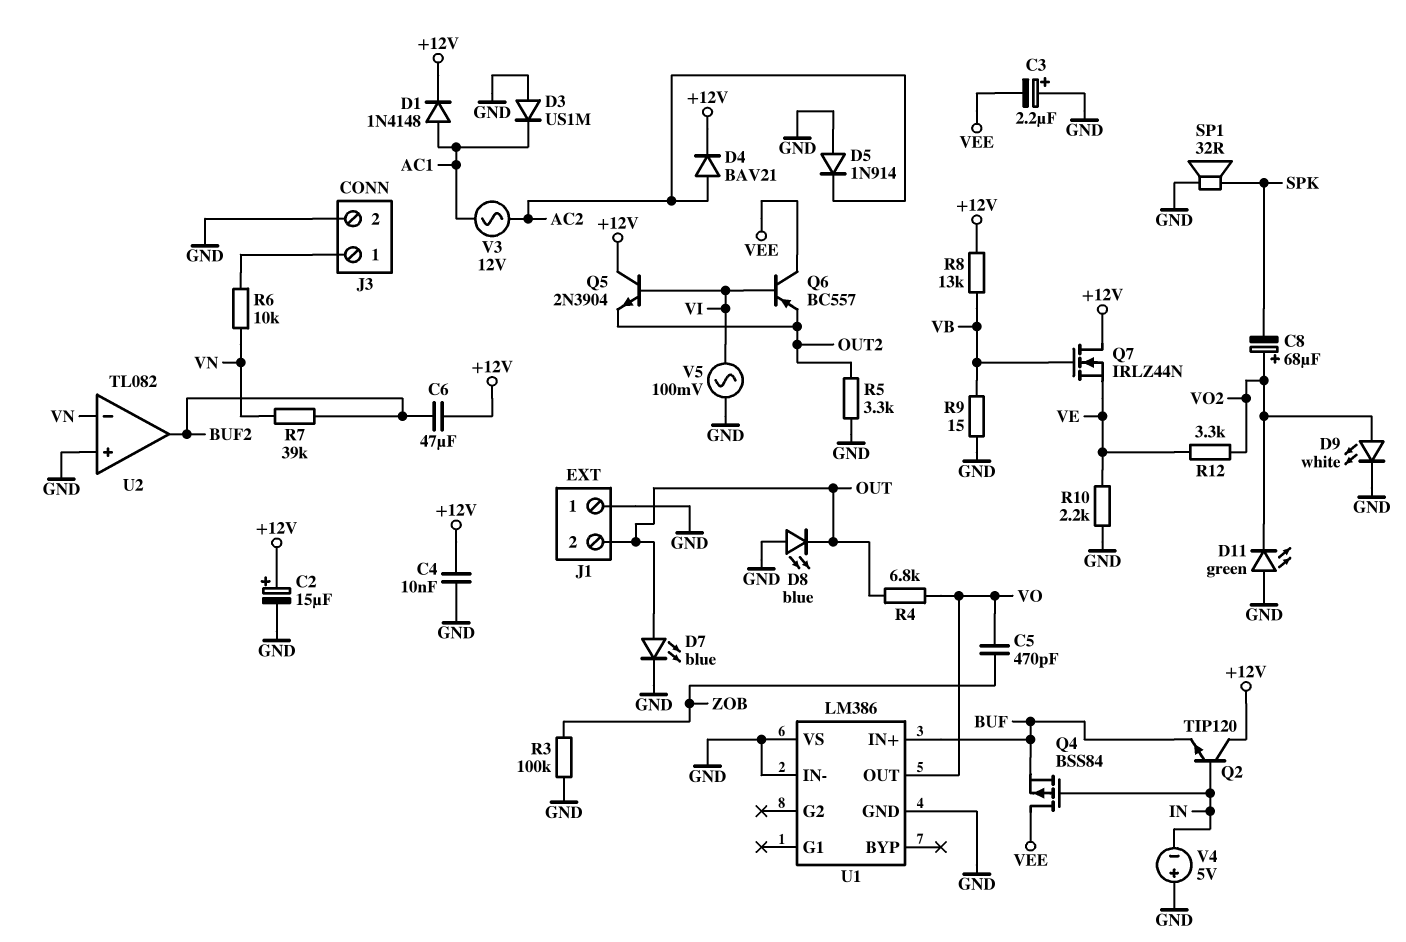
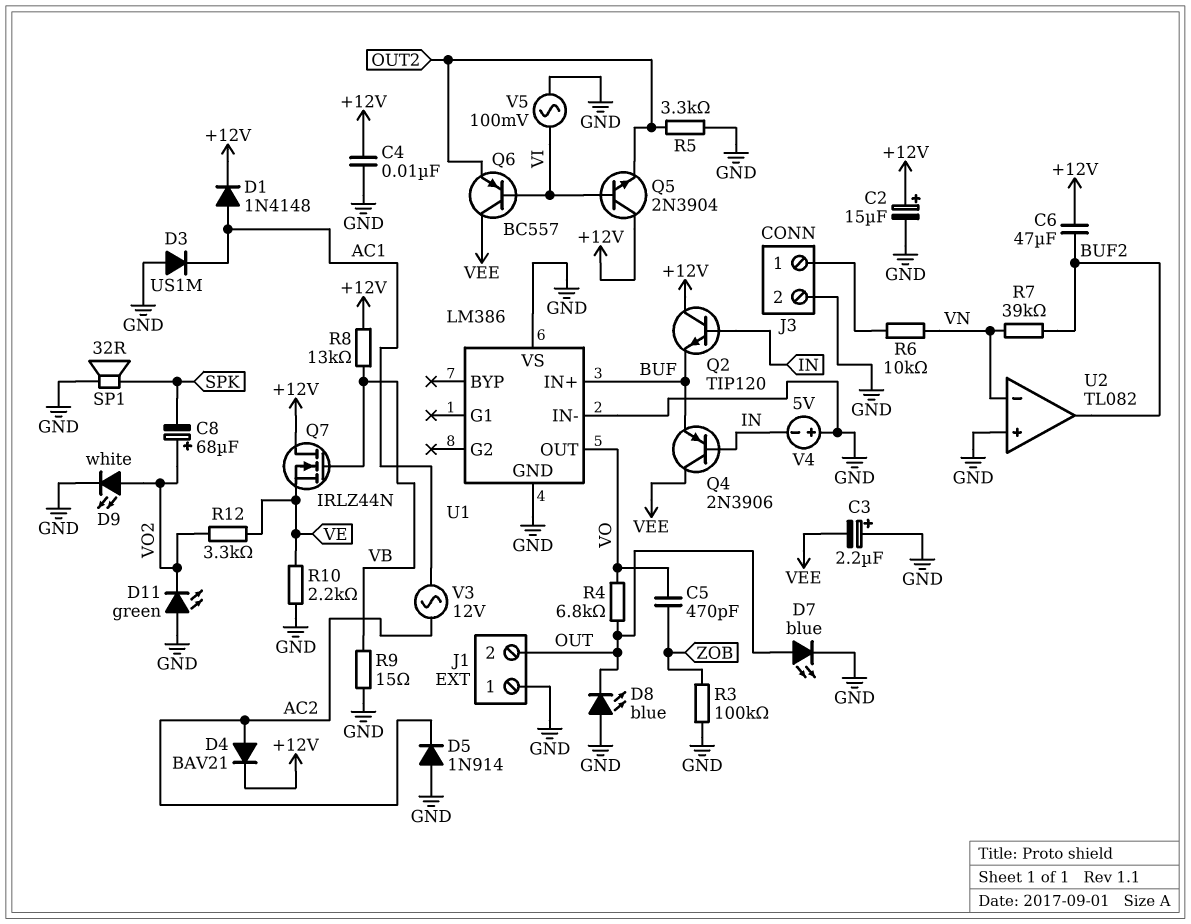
Q4: PMOS BSS84 (G IN, D VEE, S BUF) -> PNP 2N3906 (B IN, C VEE, E BUF)

